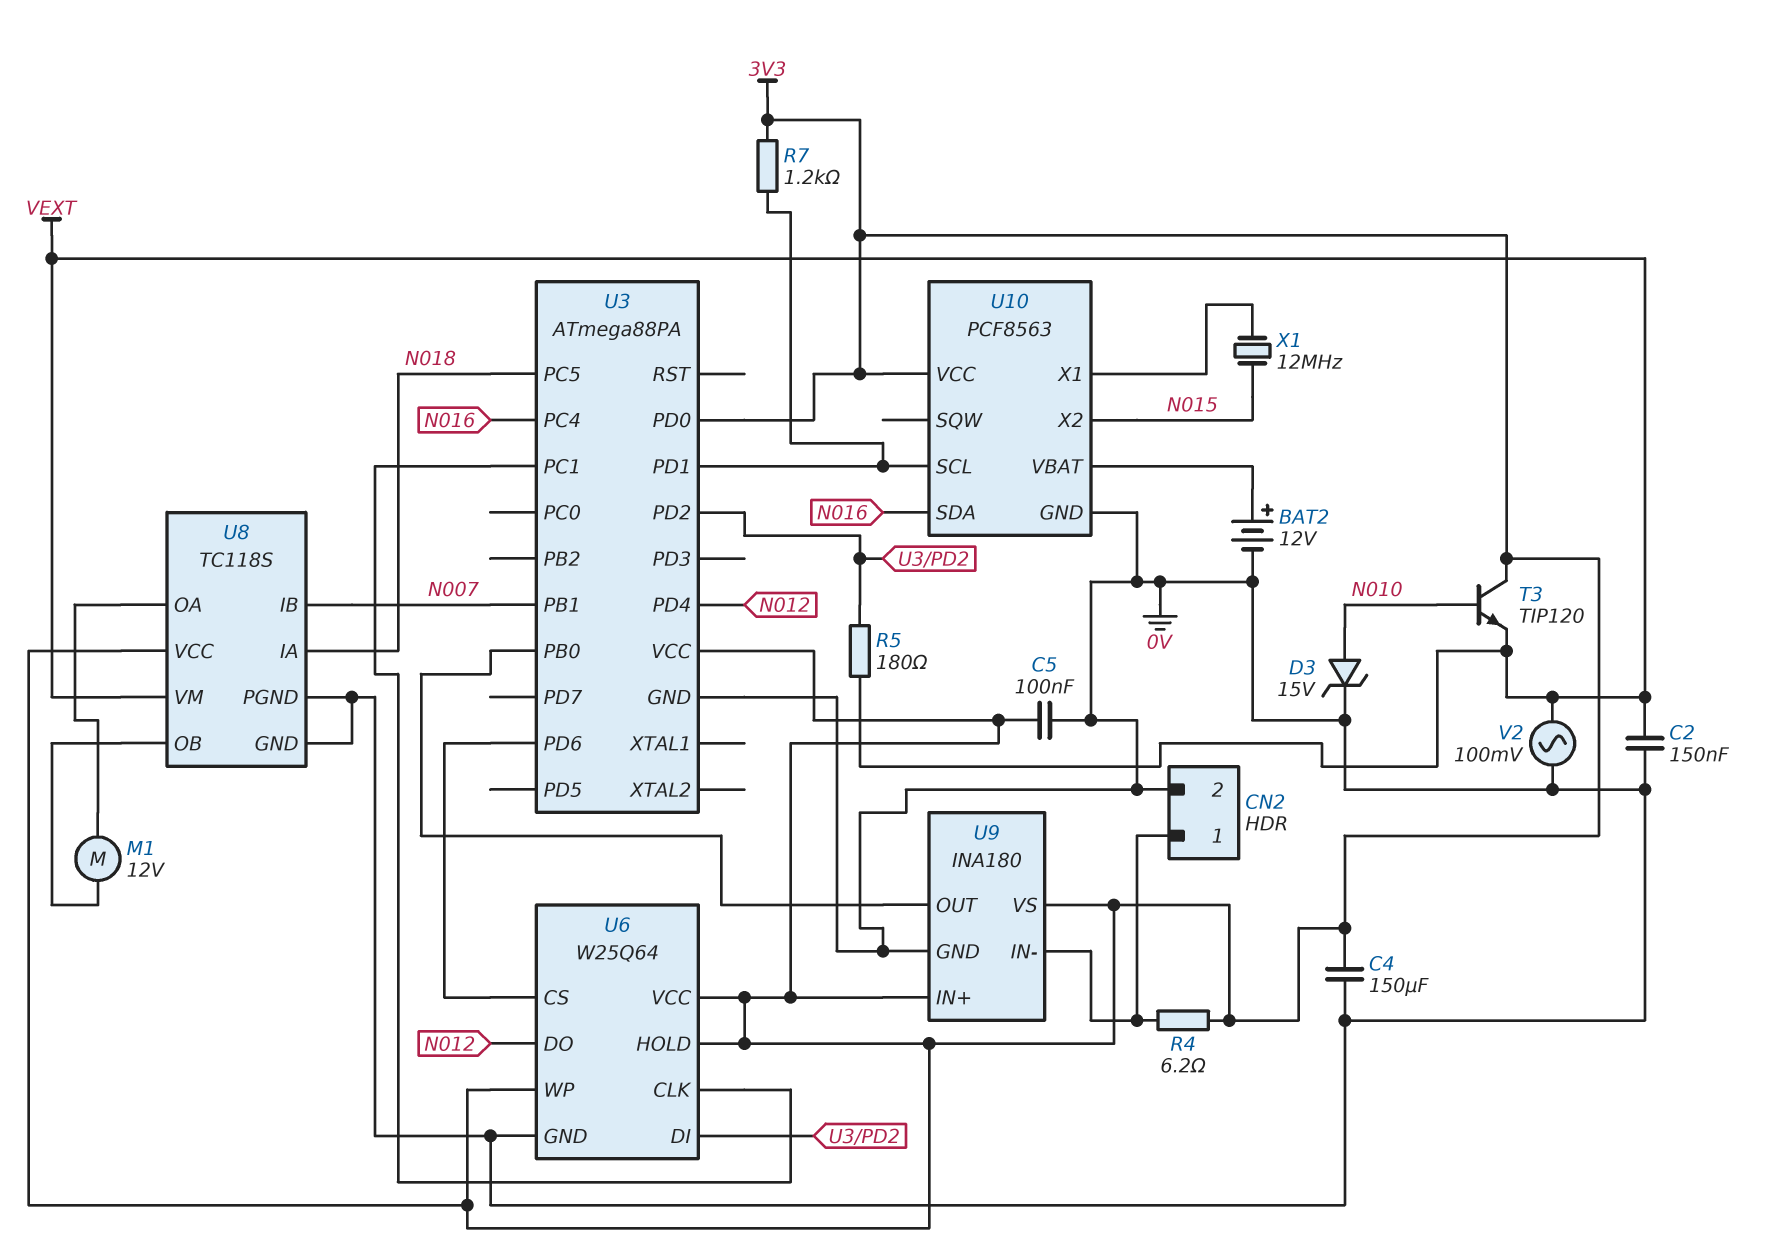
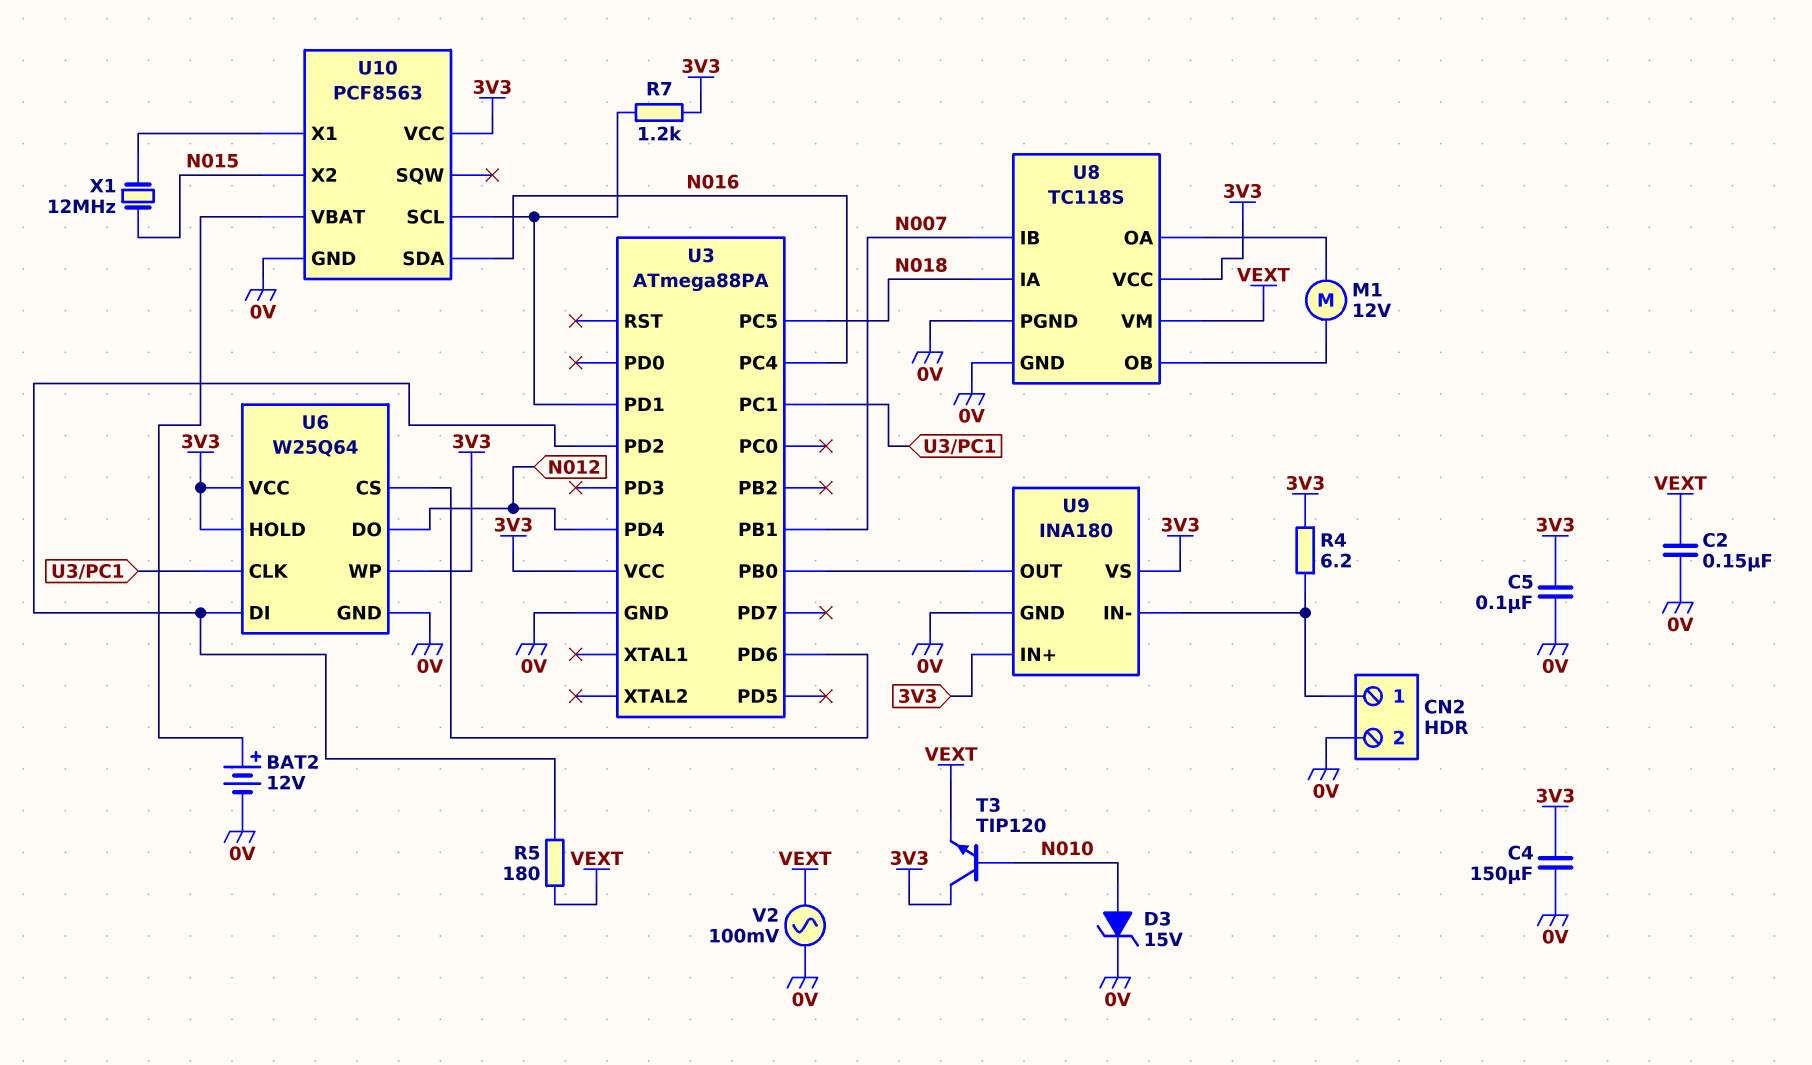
U3 pin PD0: 3V3 -> none

